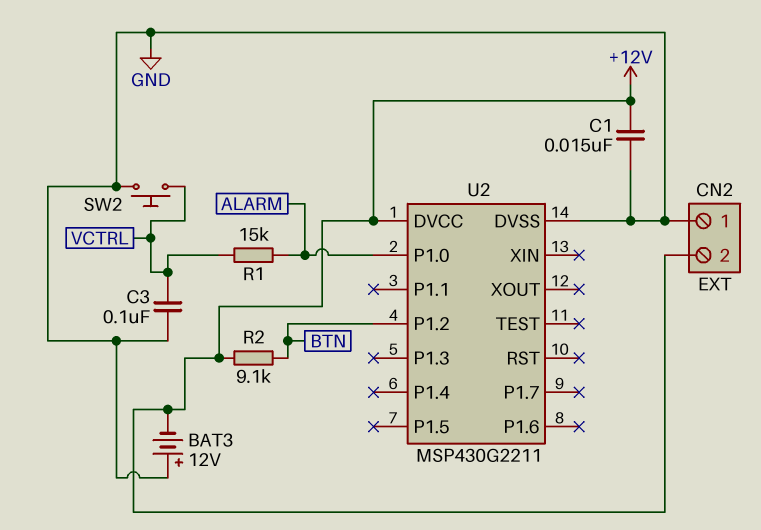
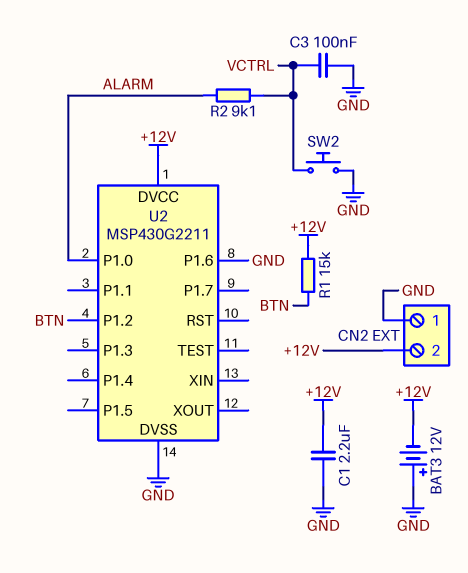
C1: 15nF (+12V, GND) -> 2.2uF (+12V, GND)
R1: 15k (ALARM, VCTRL) -> 15k (+12V, BTN)
R2: 9.1k (+12V, BTN) -> 9.1k (ALARM, VCTRL)
U2 pin P1.6: none -> GND

